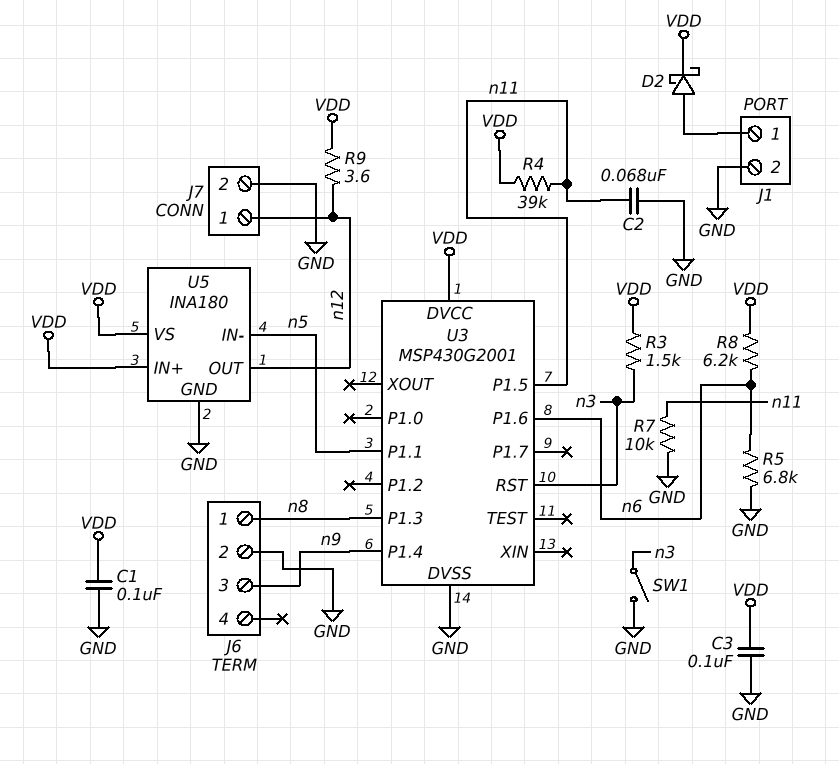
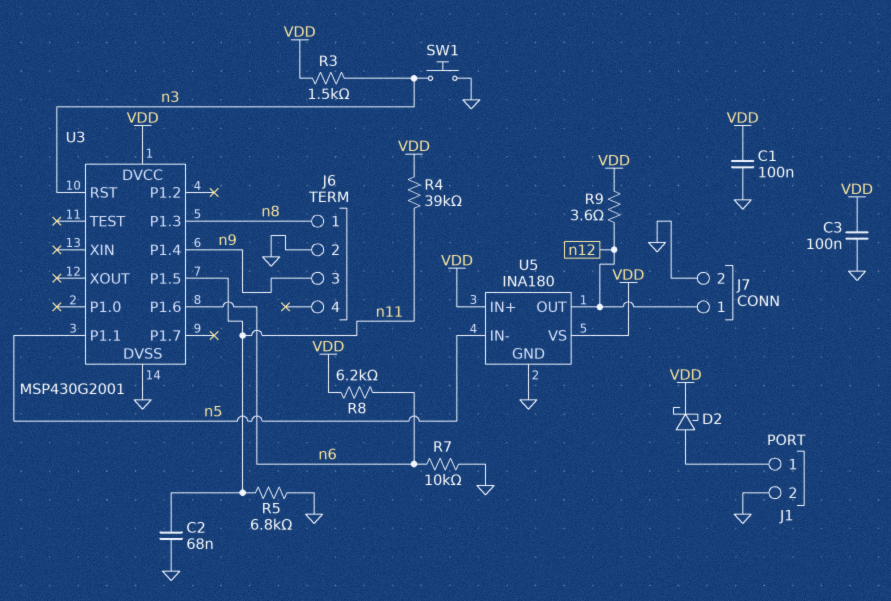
R5: 6.8k (GND, n6) -> 6.8k (GND, n11)
R7: 10k (GND, n11) -> 10k (GND, n6)
SW1: switch (GND, n3) -> button (GND, n3)

